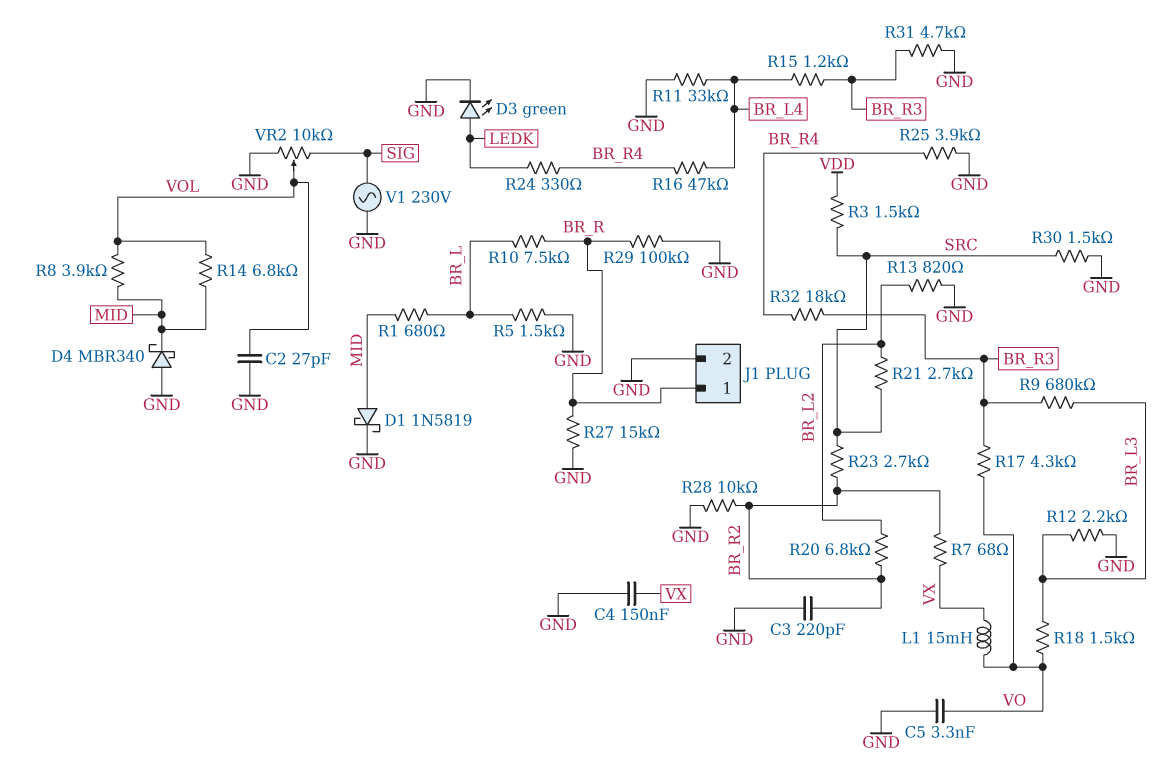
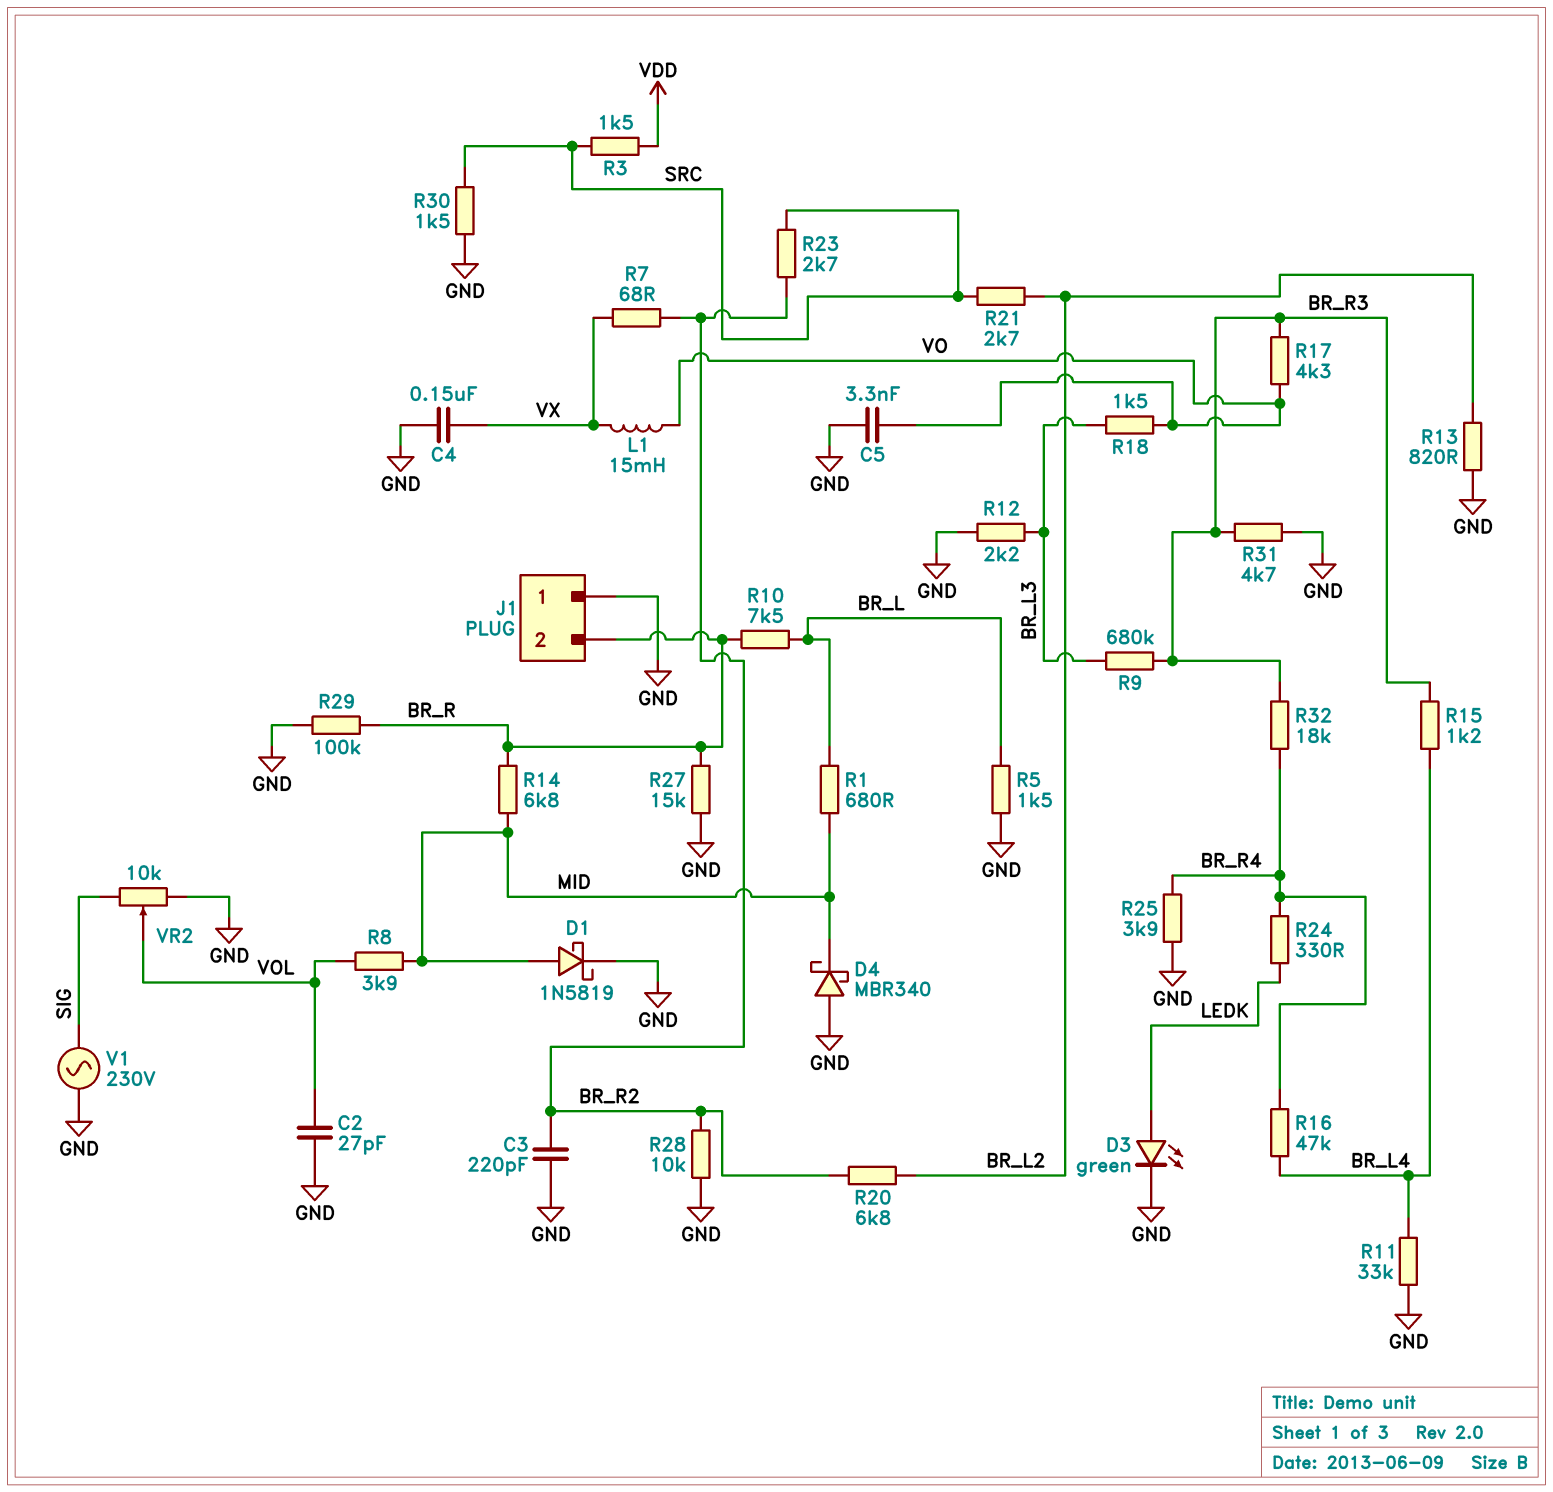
J1 pin 1: BR_R -> GND
J1 pin 2: GND -> BR_R
R14: 6.8k (MID, VOL) -> 6.8k (BR_R, MID)

